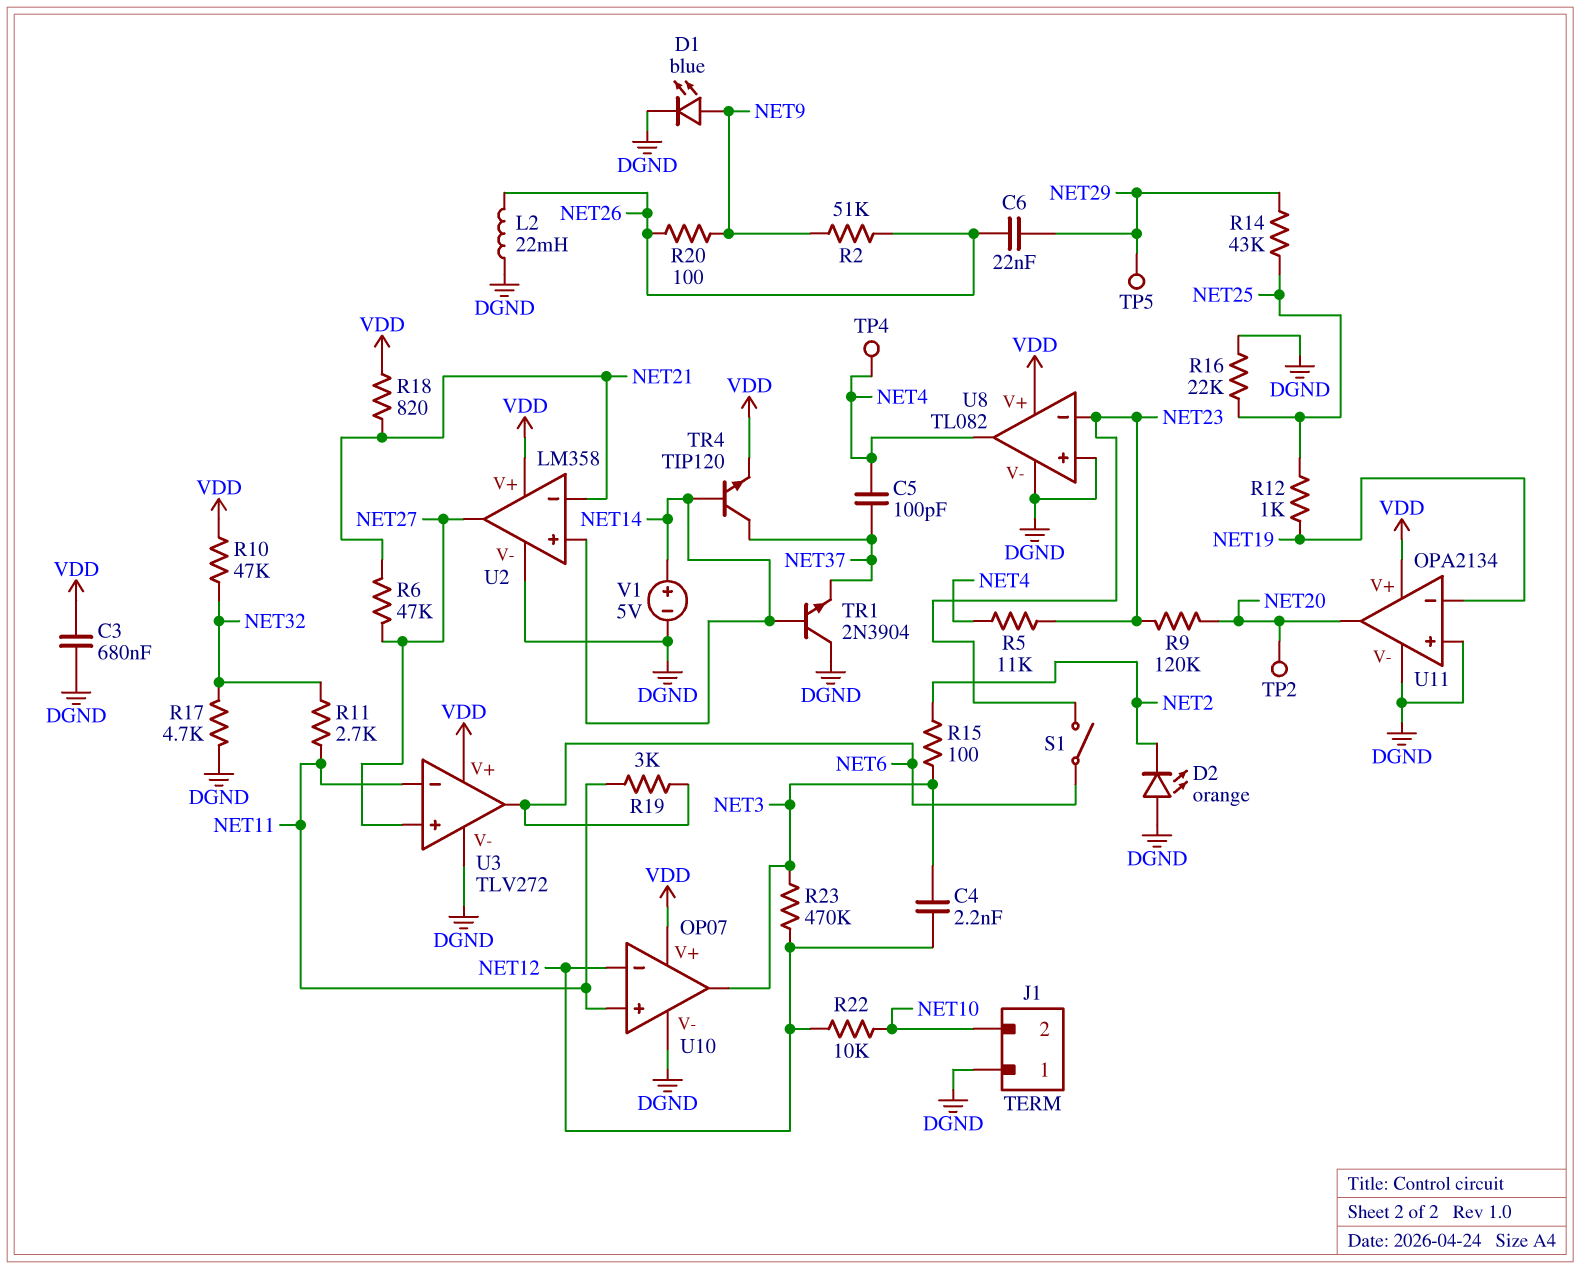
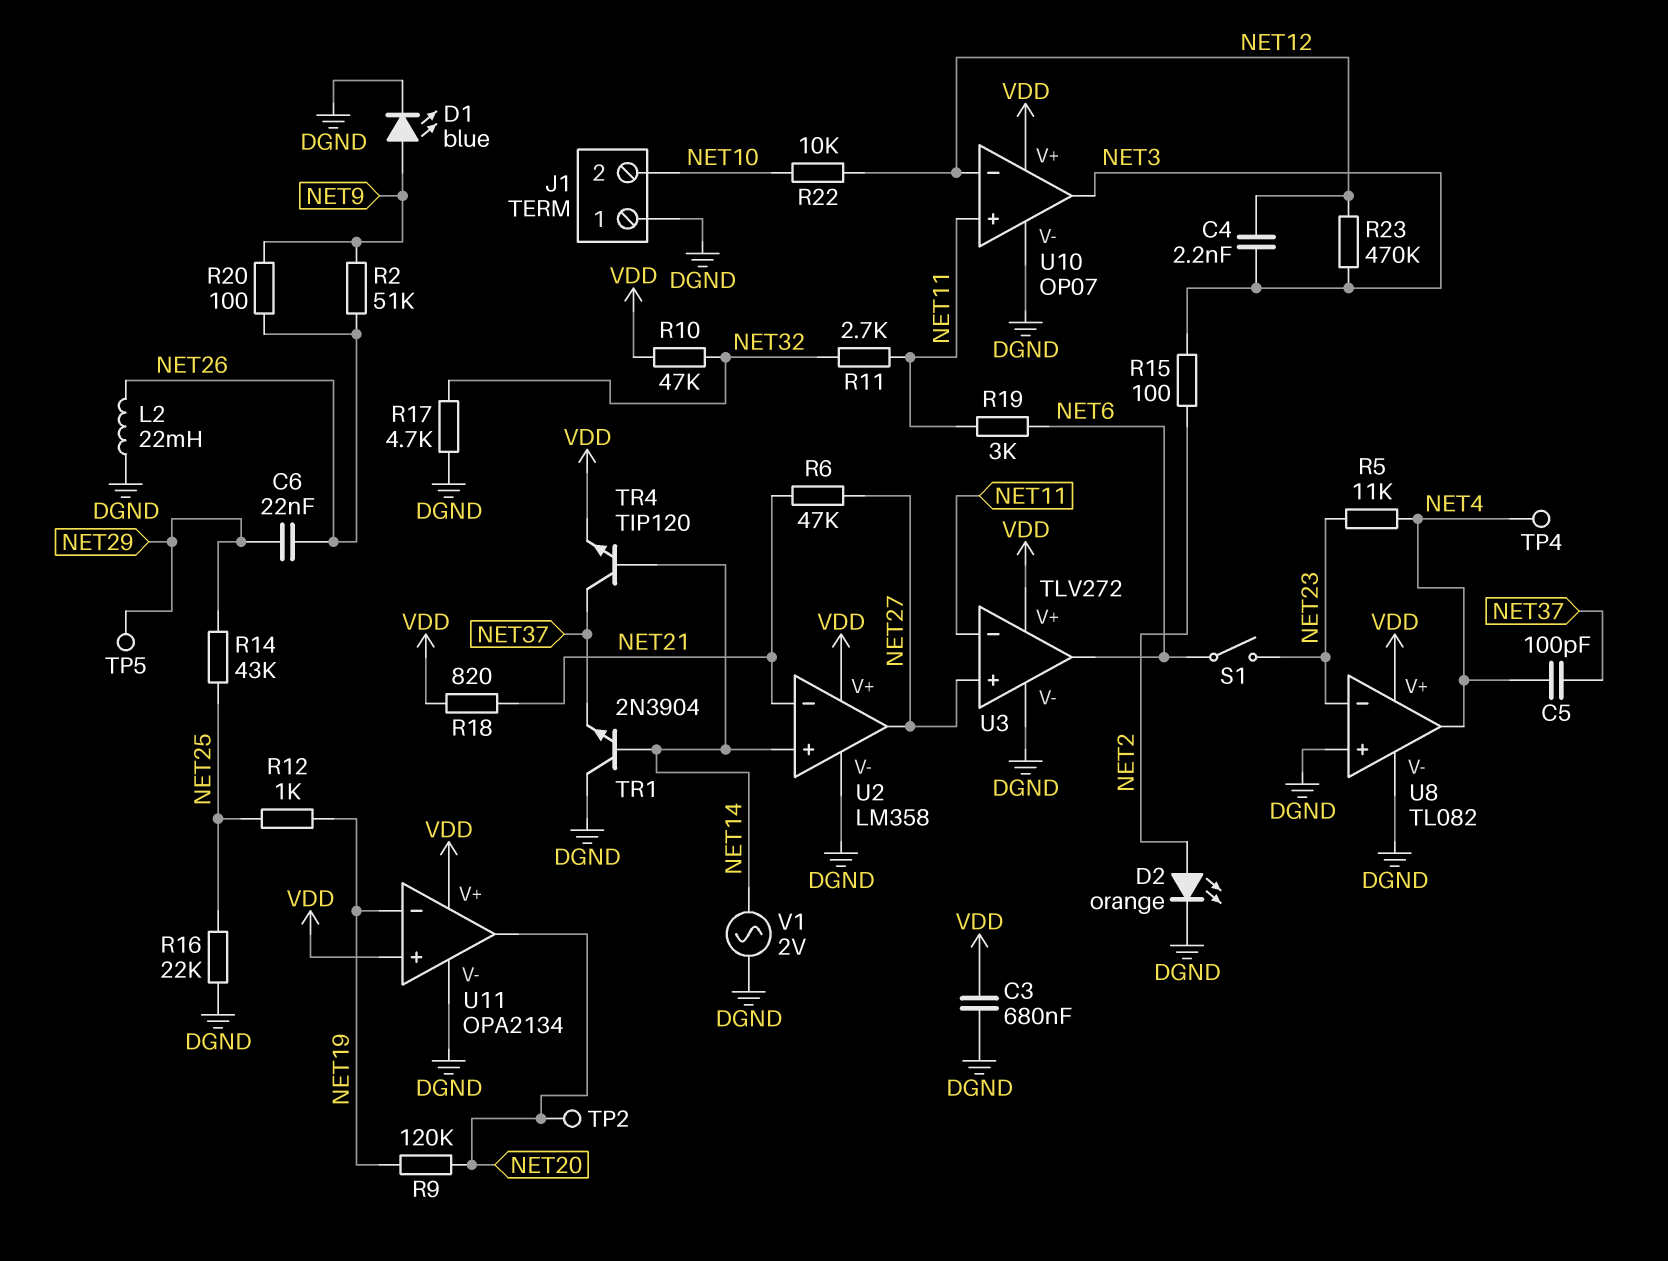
D2: LED orange (A DGND, K NET2) -> LED orange (A NET2, K DGND)
R9: 120k (NET20, NET23) -> 120k (NET19, NET20)
U11 pin in+: DGND -> VDD
V1: 5V (plus NET14, minus DGND) -> AC 2V (DGND, NET14)

